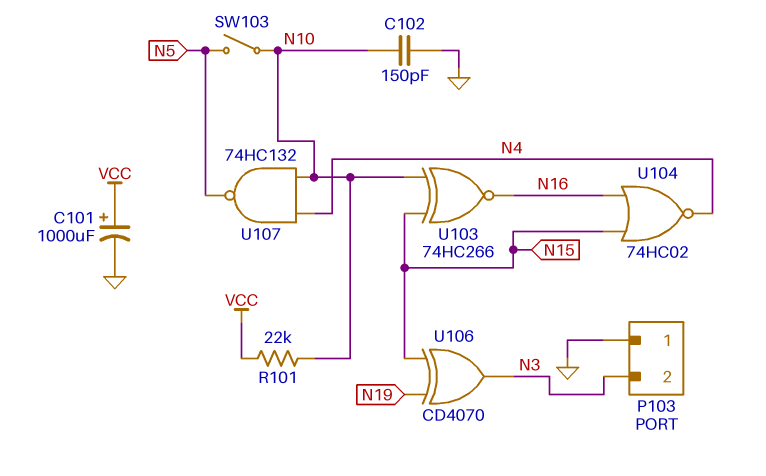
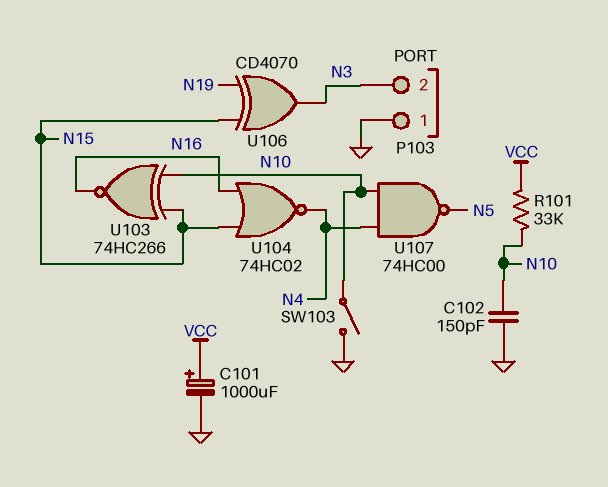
R101: 22k (N10, VCC) -> 33k (N10, VCC)
SW103: switch (N5, N10) -> switch (GND, N10)
U107: NAND 74HC132 (in N4, in N10, out N5) -> NAND 74HC00 (in N4, in N10, out N5)

